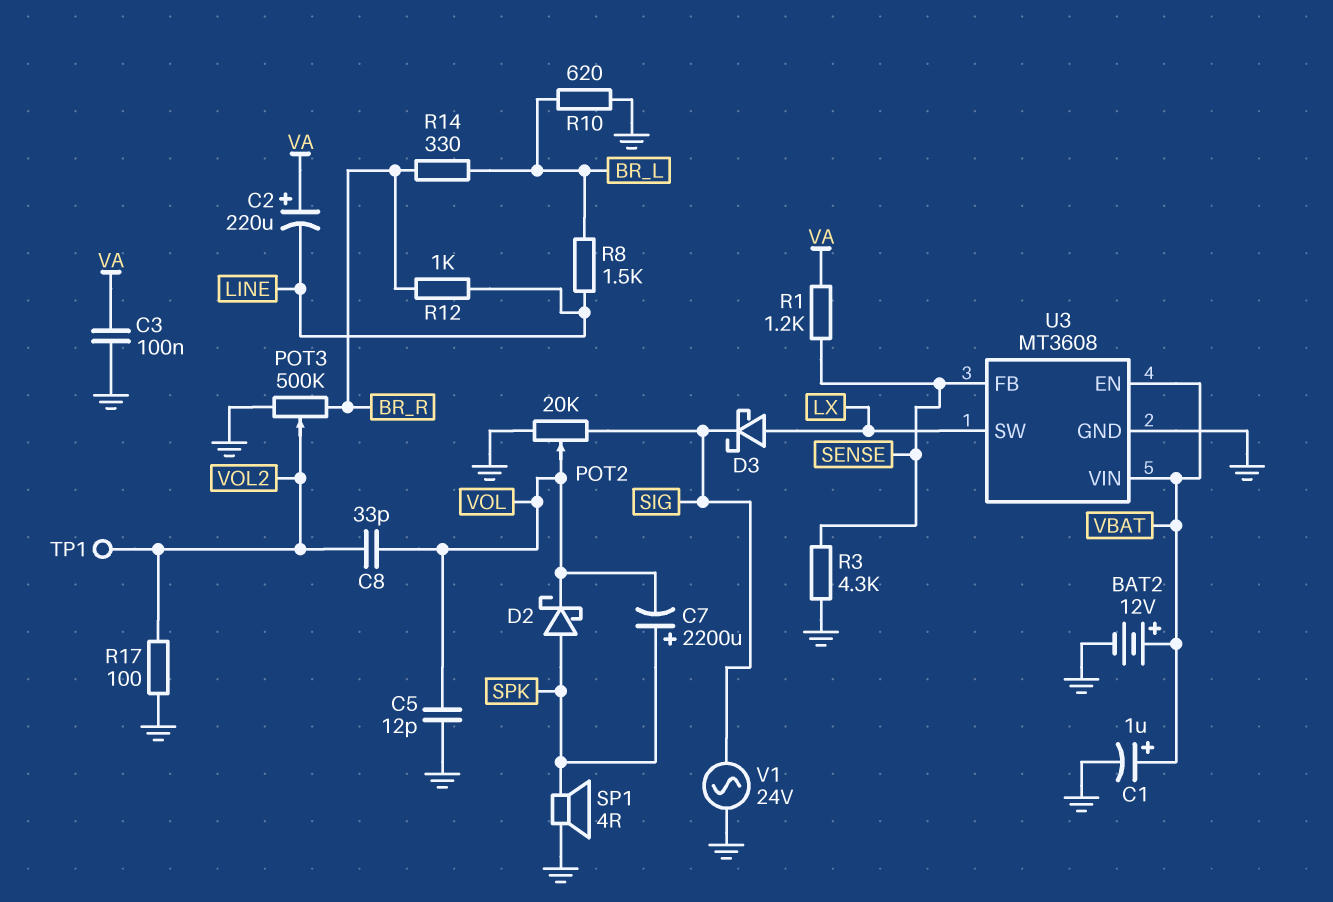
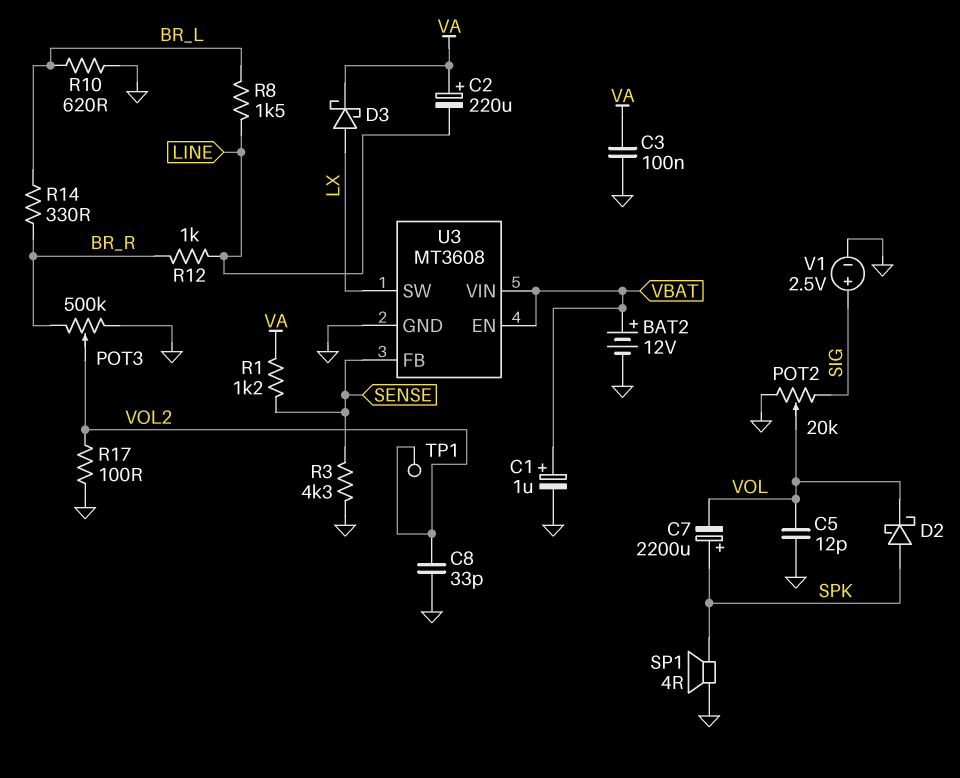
C8: 33pF (VOL, VOL2) -> 33pF (GND, VOL2)
D3: schottky (A LX, K SIG) -> schottky (A LX, K VA)
V1: AC 24V (GND, SIG) -> 2.5V (plus SIG, minus GND)

